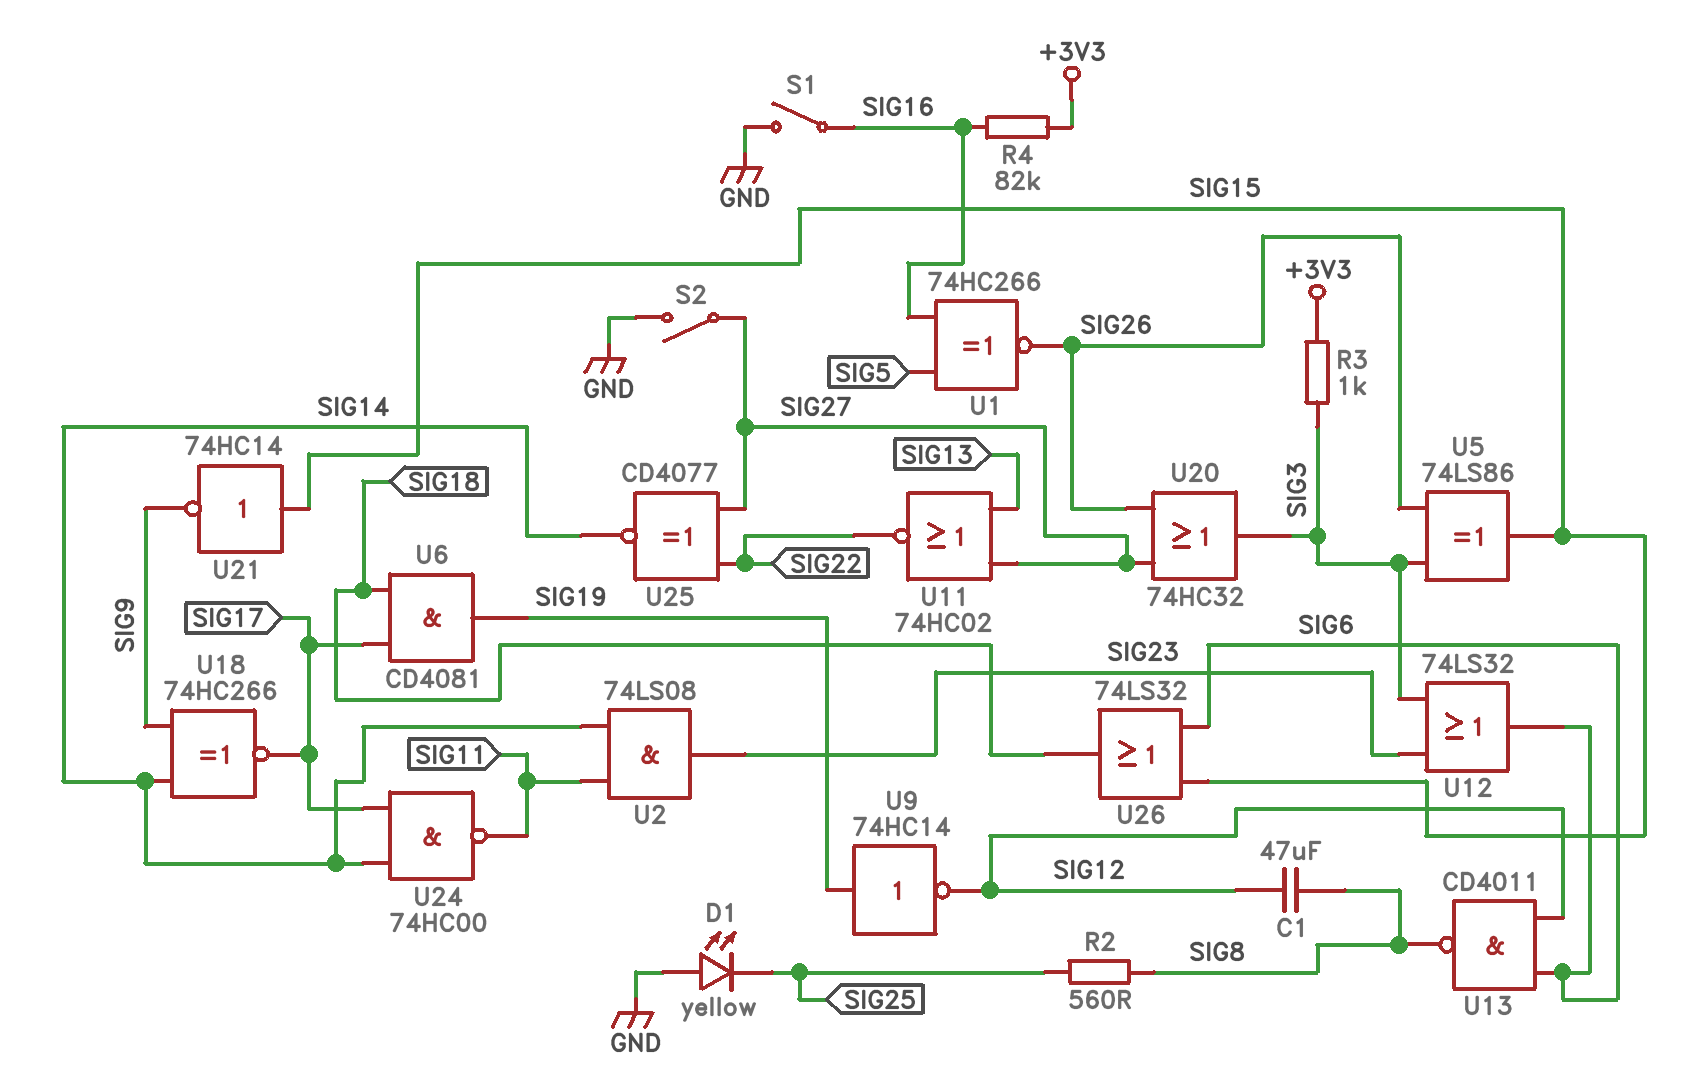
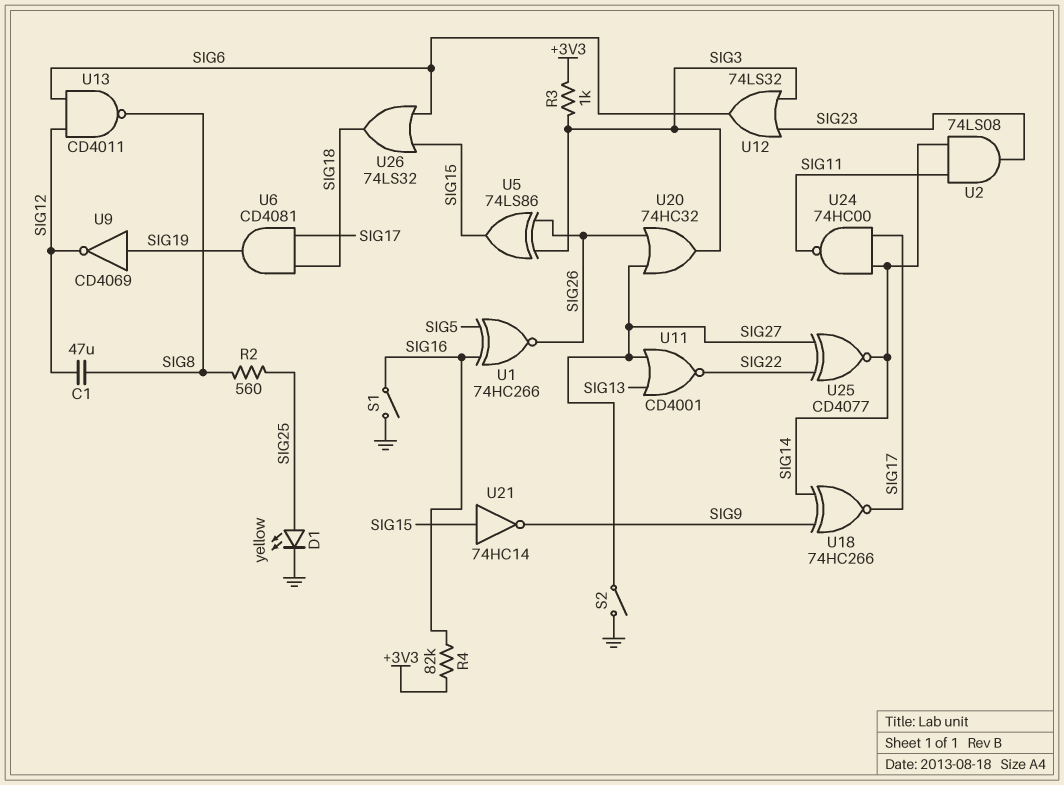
D1: LED yellow (A GND, K SIG25) -> LED yellow (A SIG25, K GND)
U9: NOT 74HC14 (in SIG19, out SIG12) -> NOT CD4069 (in SIG19, out SIG12)
U11: NOR 74HC02 (in SIG13, in SIG27, out SIG22) -> NOR CD4001 (in SIG13, in SIG27, out SIG22)

